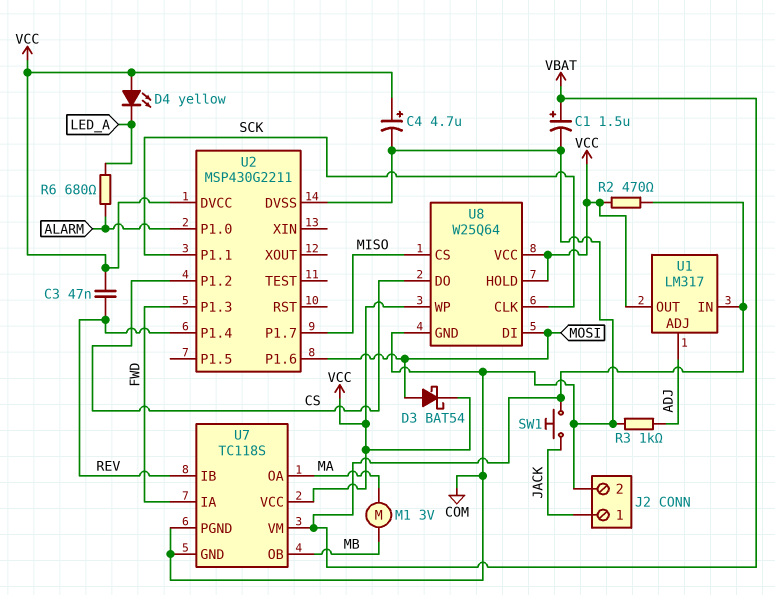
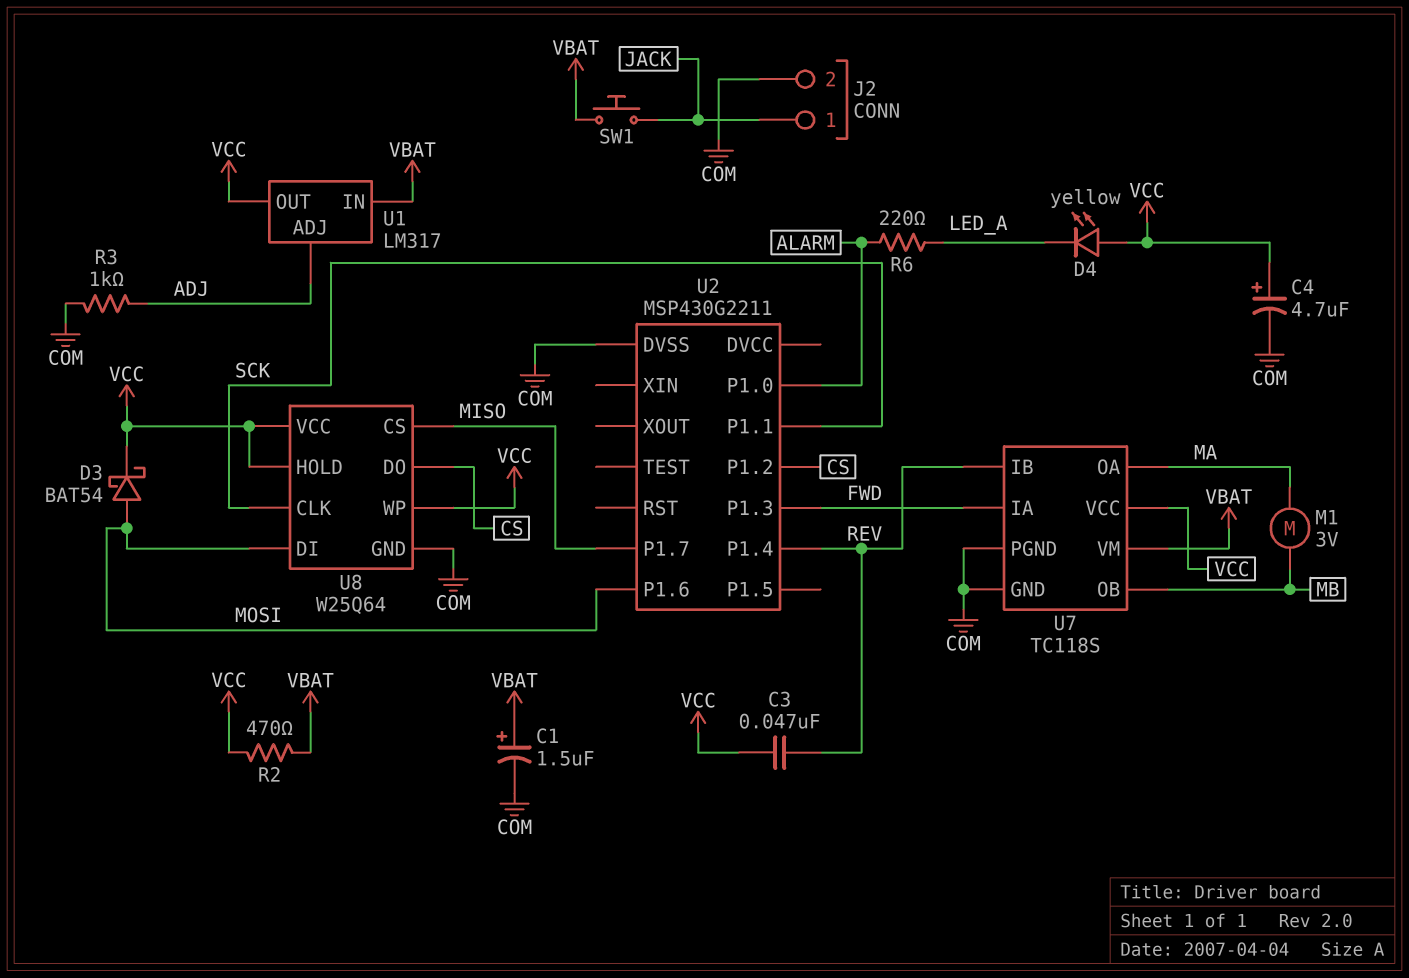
R6: 680 (ALARM, LED_A) -> 220 (ALARM, LED_A)
U2 pin DVCC: VCC -> none

